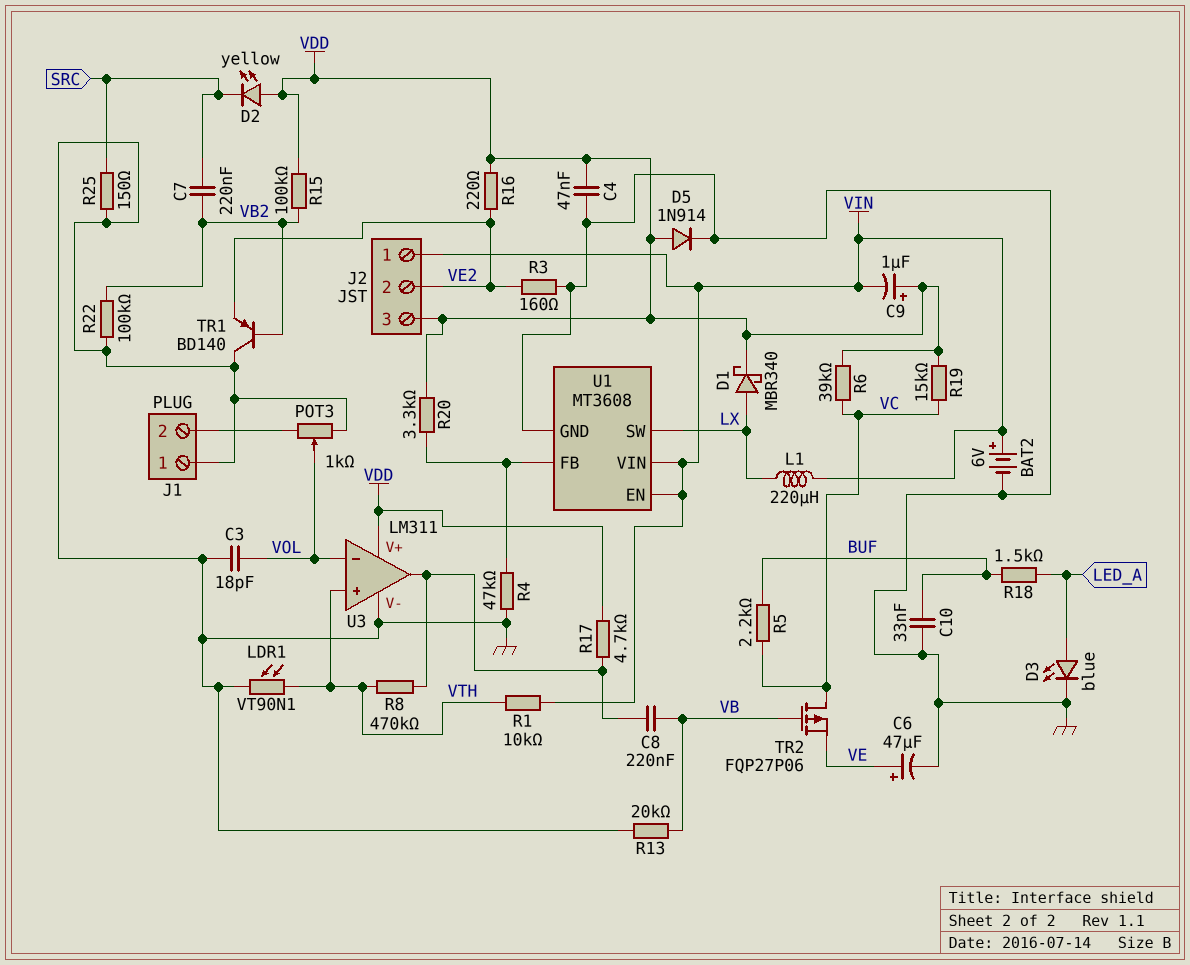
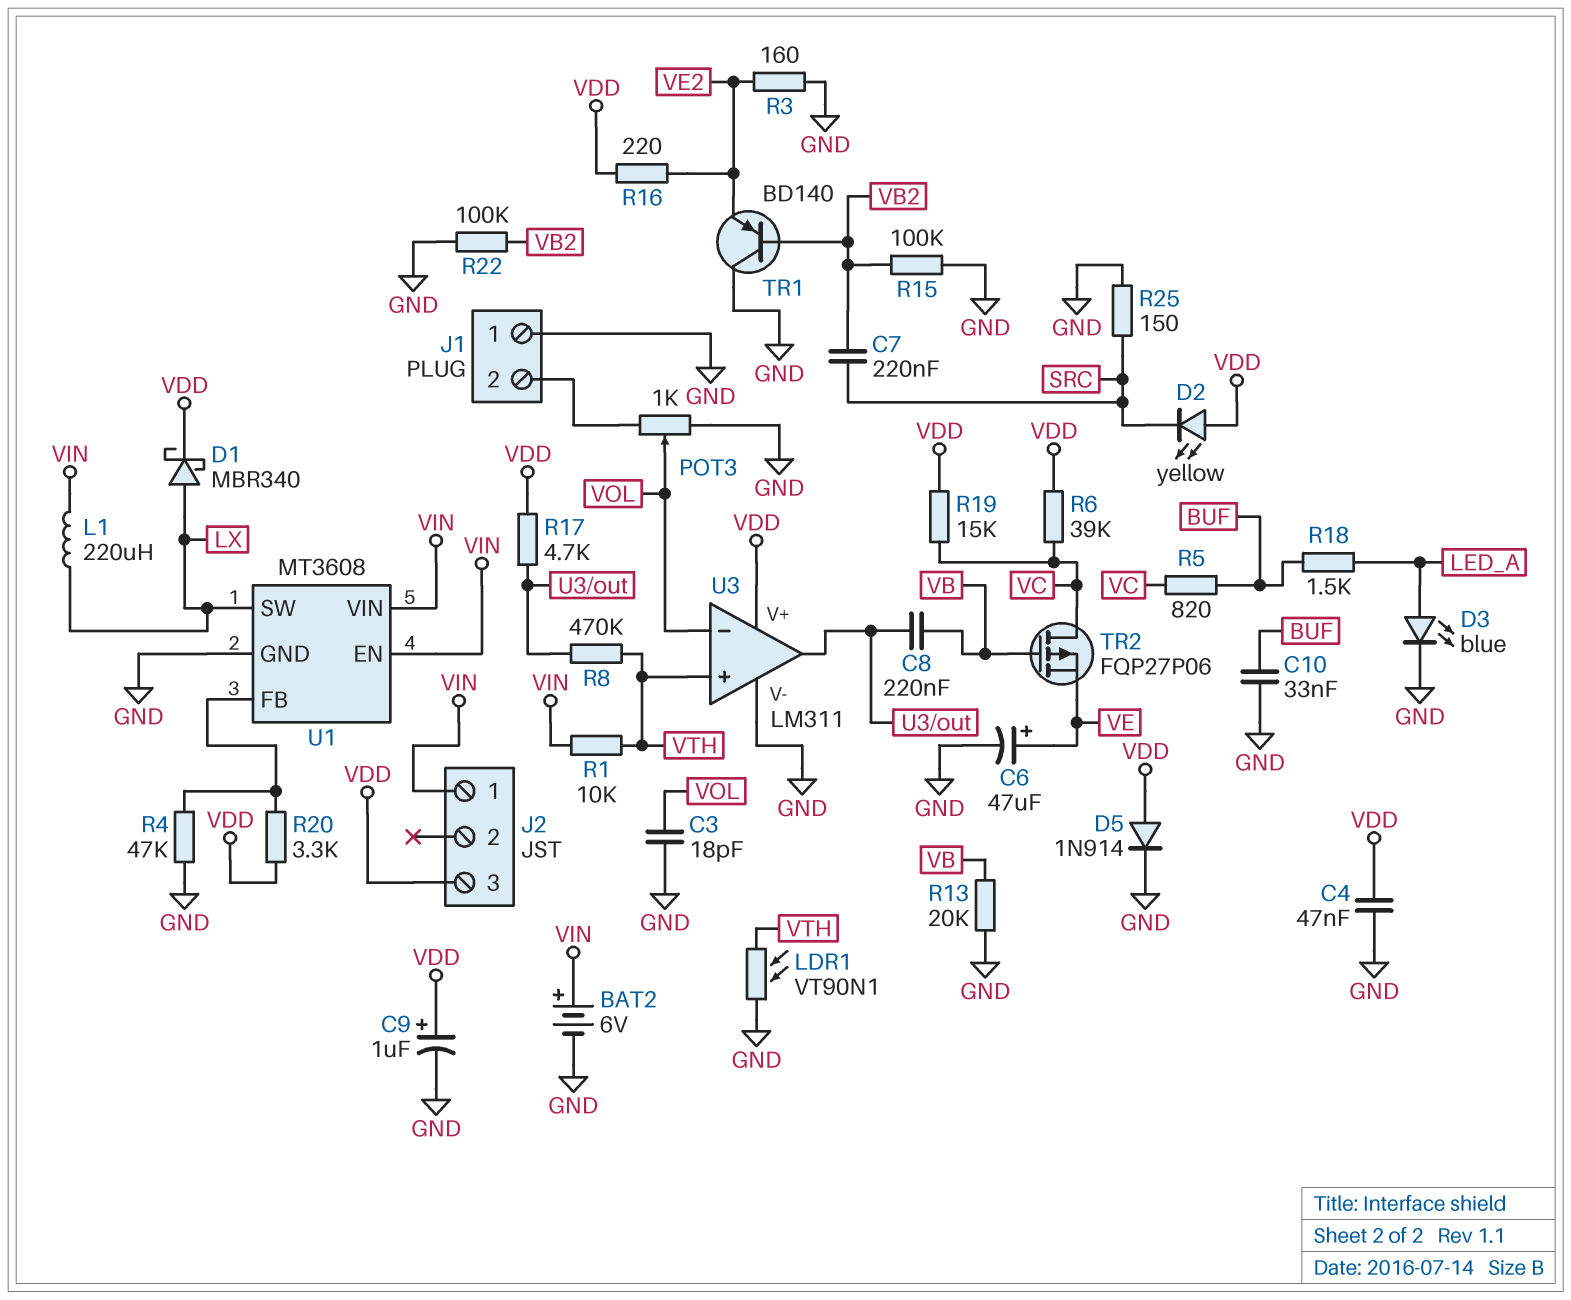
C9: 1uF (plus VDD, minus VIN) -> 1uF (plus VDD, minus GND)
J2 pin 2: VE2 -> none
R5: 2.2k (BUF, VC) -> 820 (BUF, VC)
R15: 100k (VB2, VDD) -> 100k (GND, VB2)

